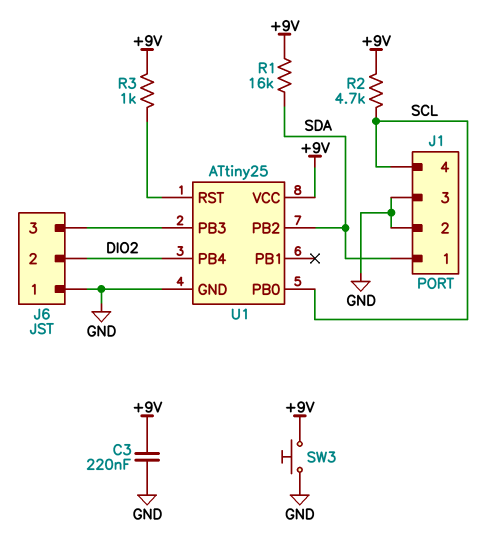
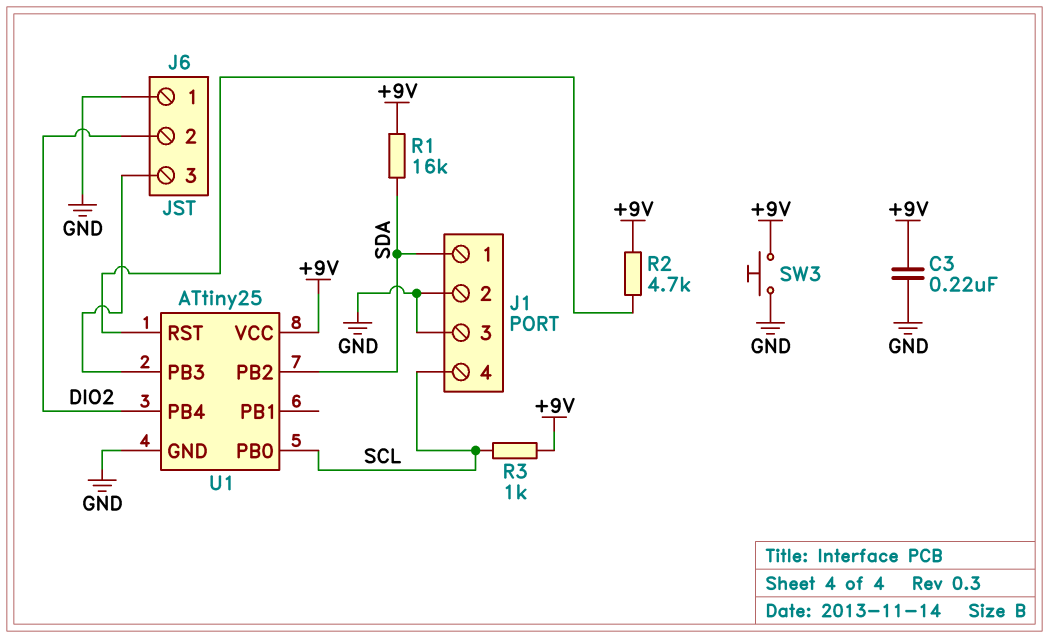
R2: 4.7k (+9V, SCL) -> 4.7k (+9V, U1/RST)
R3: 1k (+9V, U1/RST) -> 1k (+9V, SCL)

